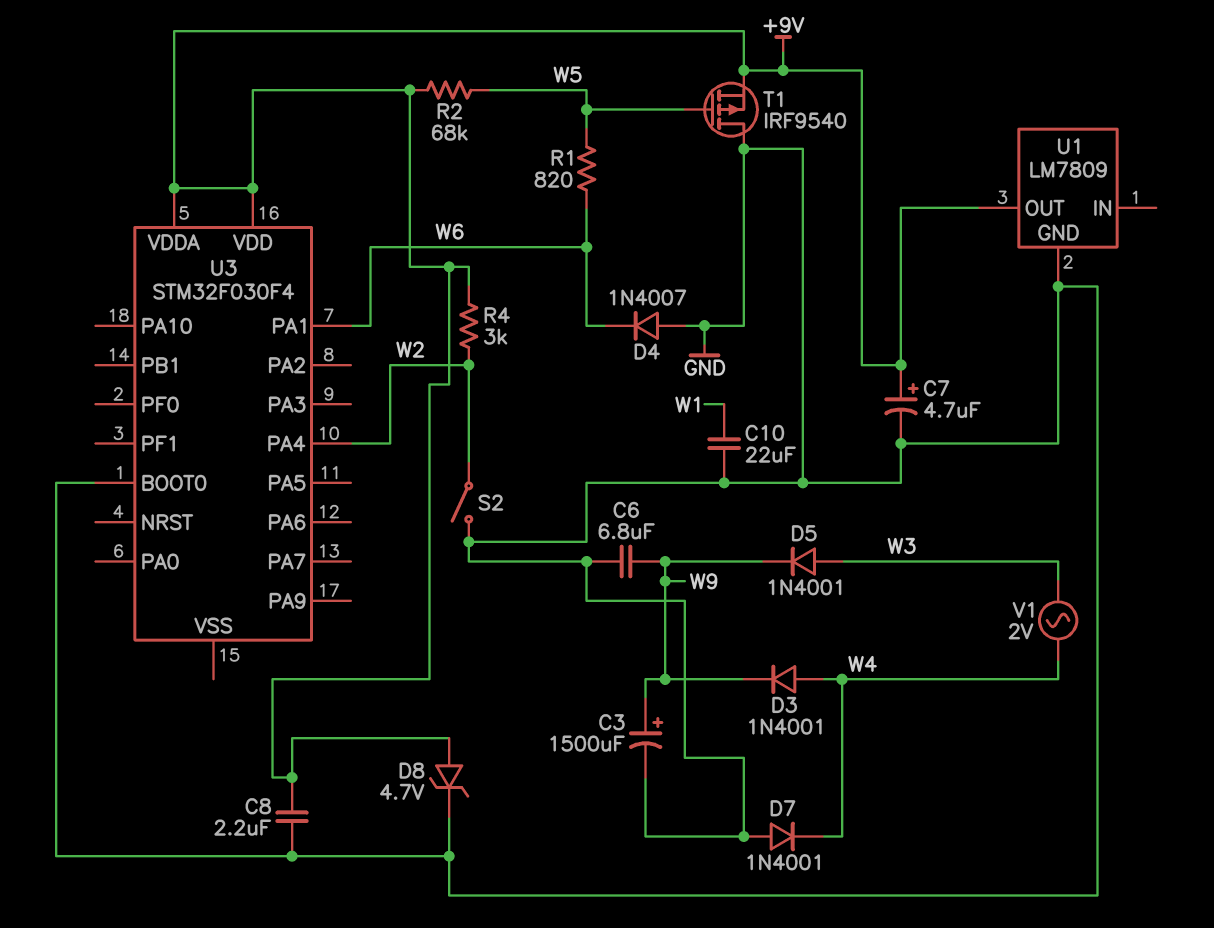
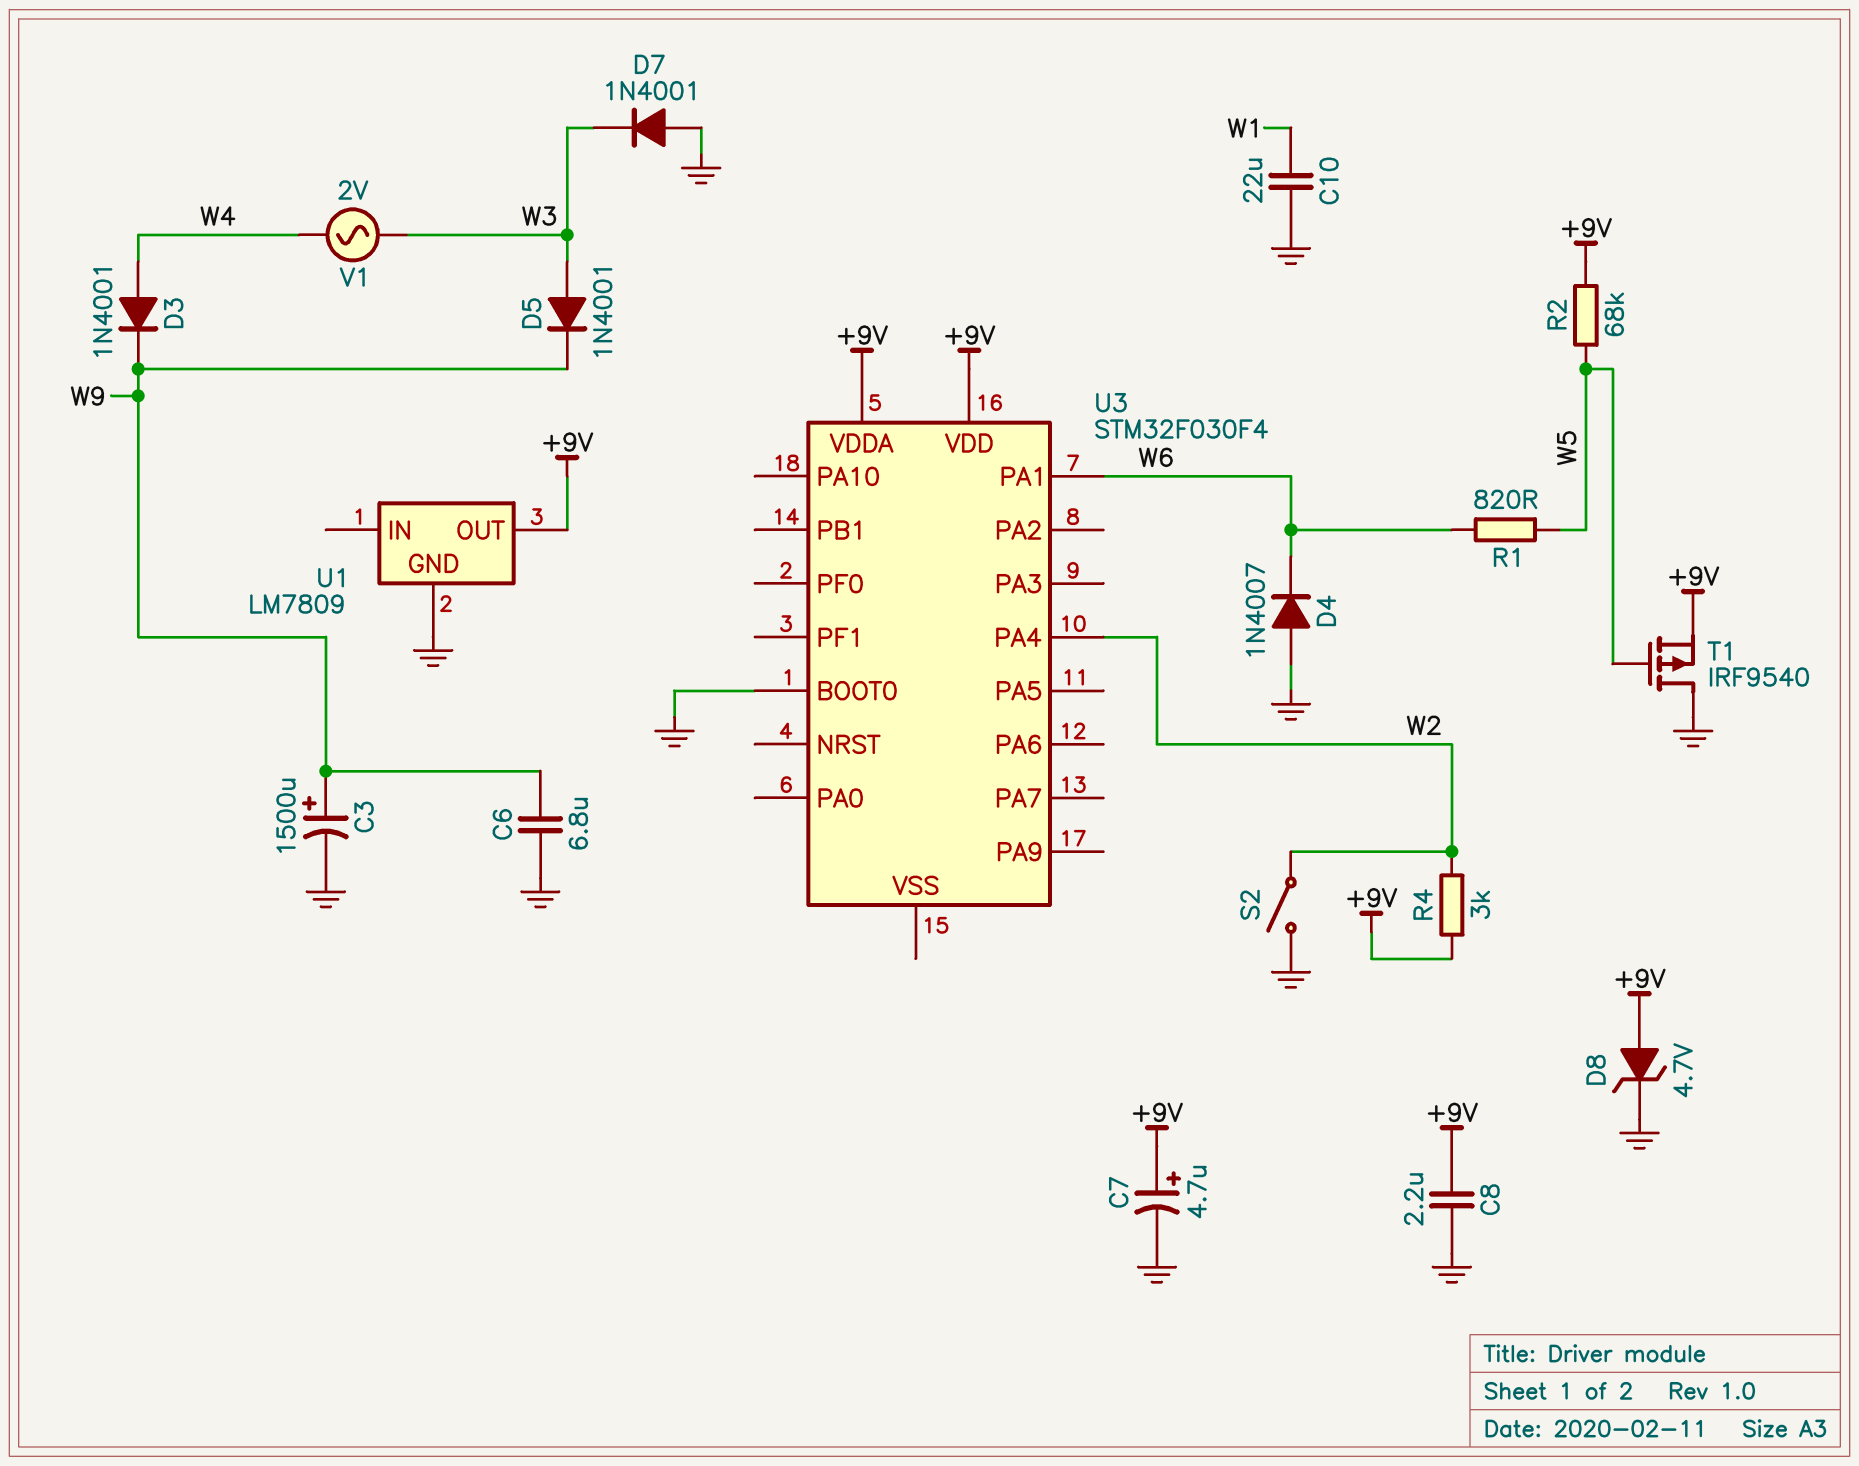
D7: diode 1N4001 (A GND, K W4) -> diode 1N4001 (A GND, K W3)

